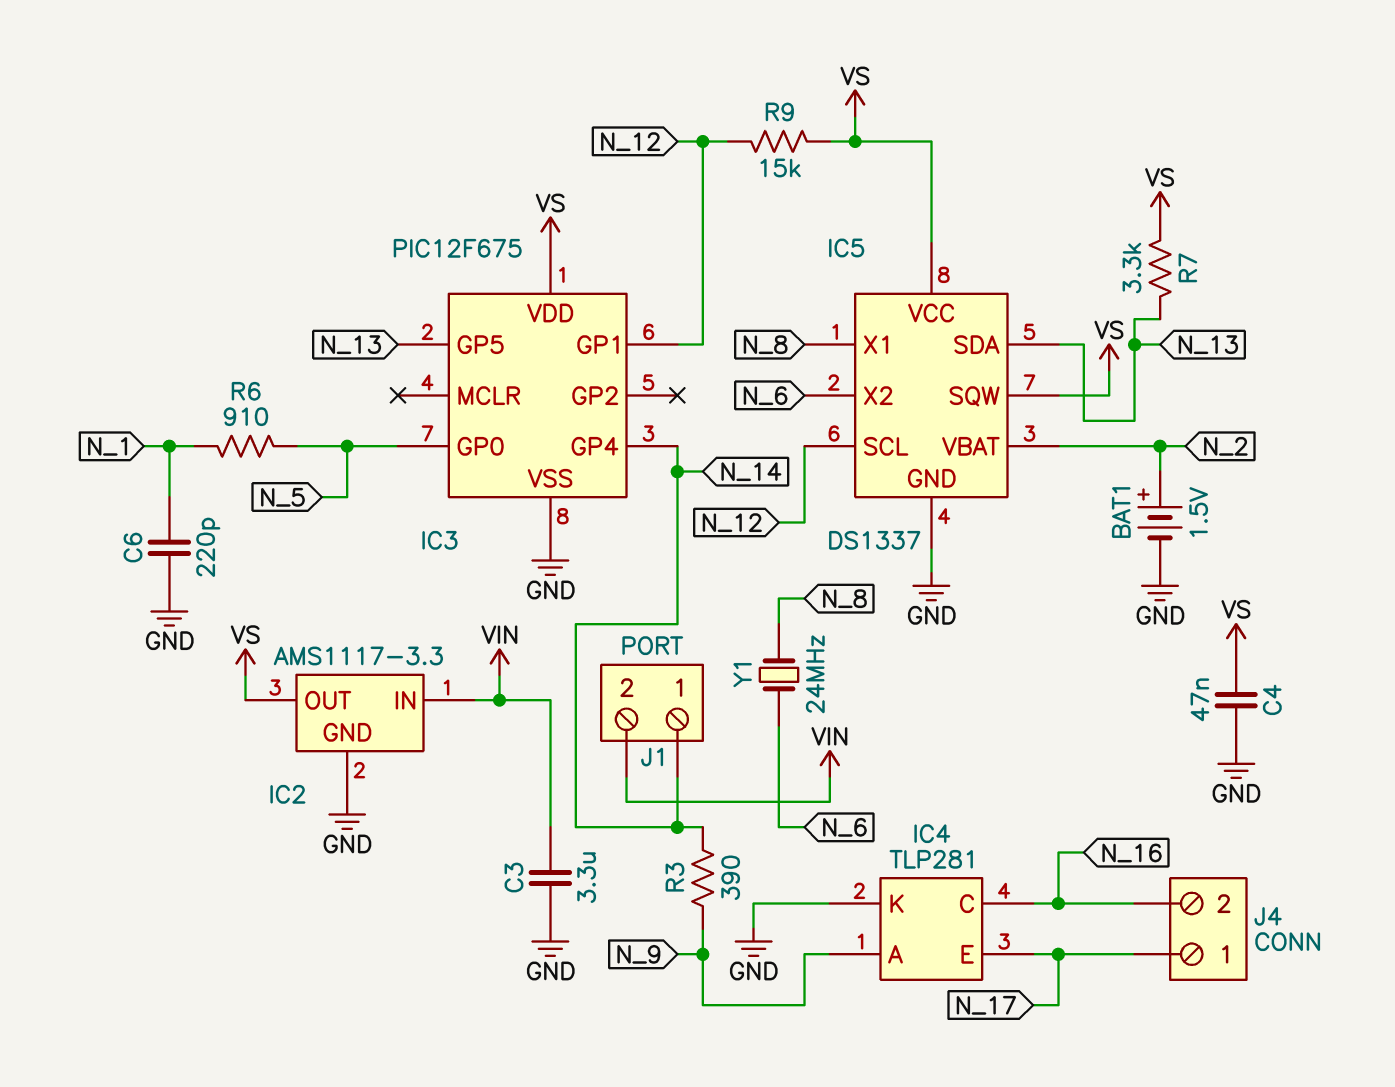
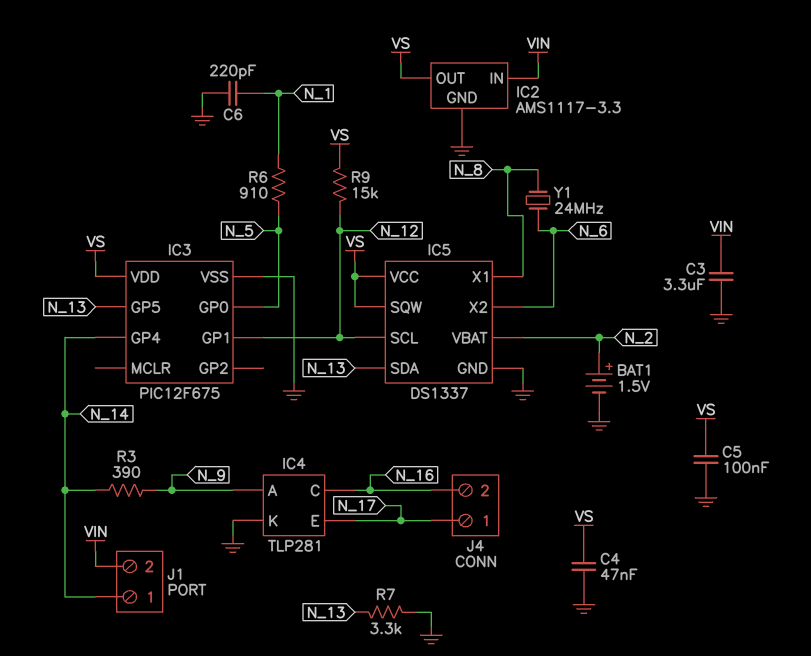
C5: none -> 100nF (GND, VS)
R7: 3.3k (N_13, VS) -> 3.3k (GND, N_13)

